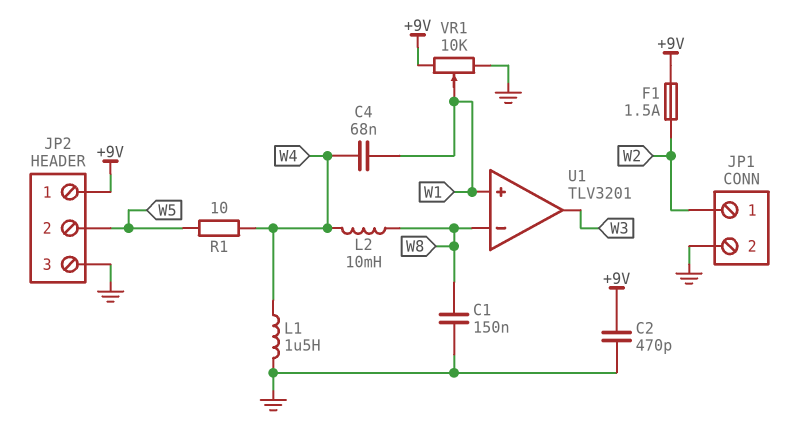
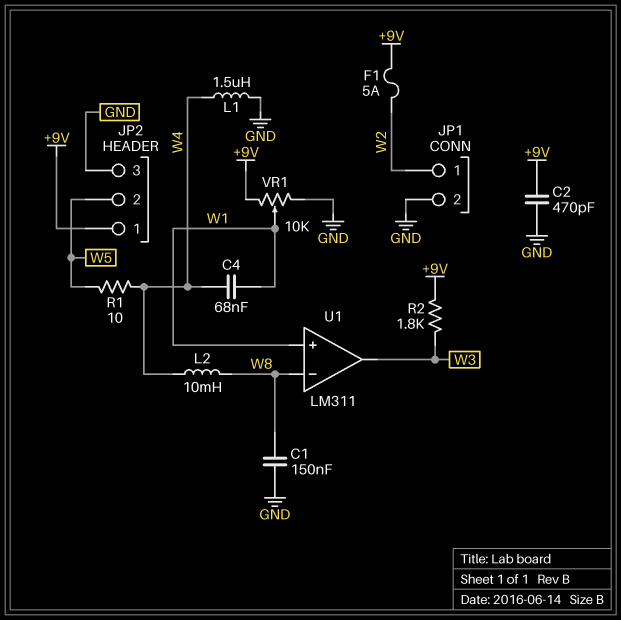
F1: 1.5A (+9V, W2) -> 5A (+9V, W2)
R2: none -> 1.8k (+9V, W3)
U1: TLV3201 -> LM311

